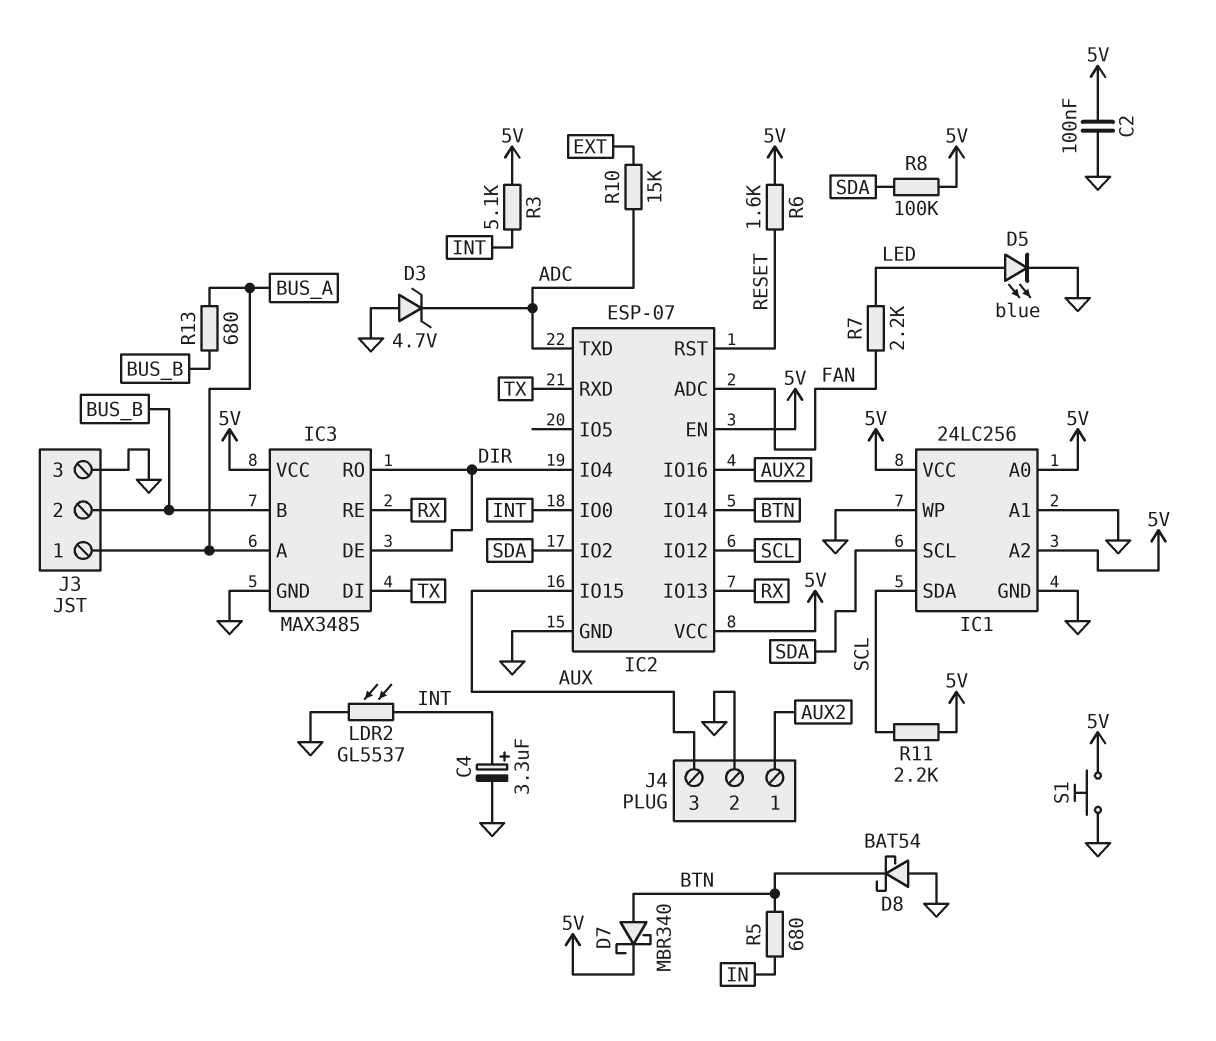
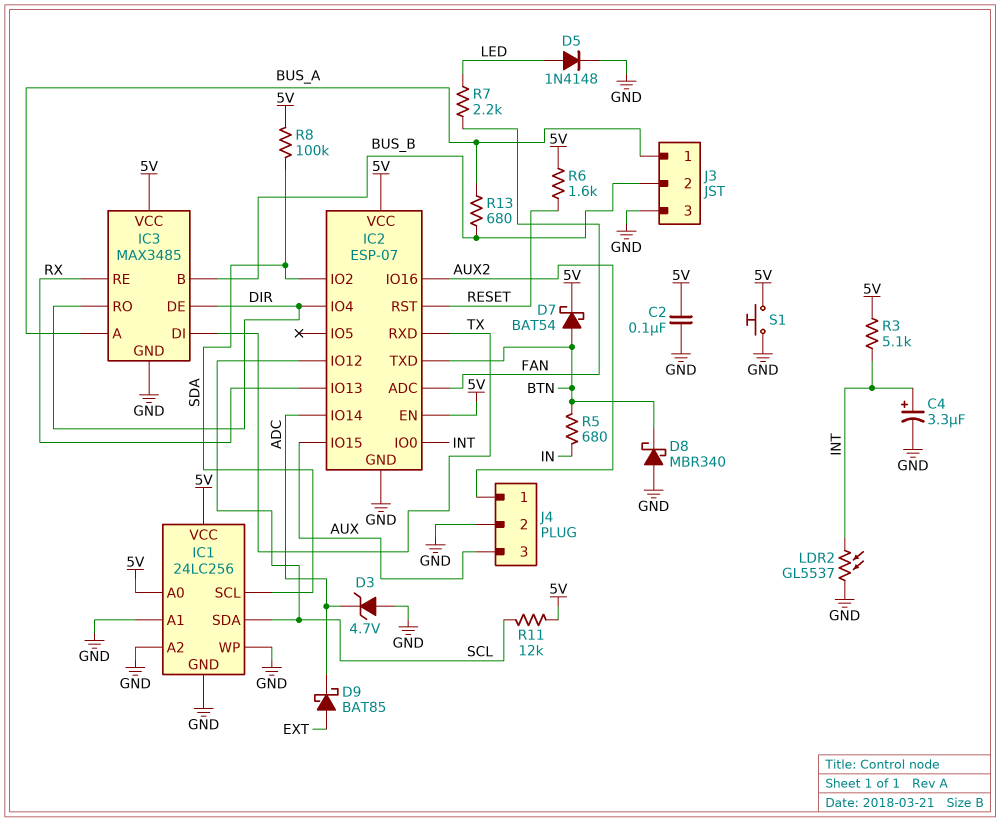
D5: LED blue (A LED, K GND) -> diode 1N4148 (A LED, K GND)
D7: schottky MBR340 (A BTN, K 5V) -> schottky BAT54 (A BTN, K 5V)
D8: schottky BAT54 (A GND, K BTN) -> schottky MBR340 (A GND, K BTN)
D9: none -> schottky BAT85 (A EXT, K ADC)
IC1 pin A2: 5V -> GND
IC2 pin IO14: BTN -> ADC
IC2 pin TXD: ADC -> BTN
R10: 15k (ADC, EXT) -> none
R11: 2.2k (5V, SCL) -> 12k (5V, SCL)

